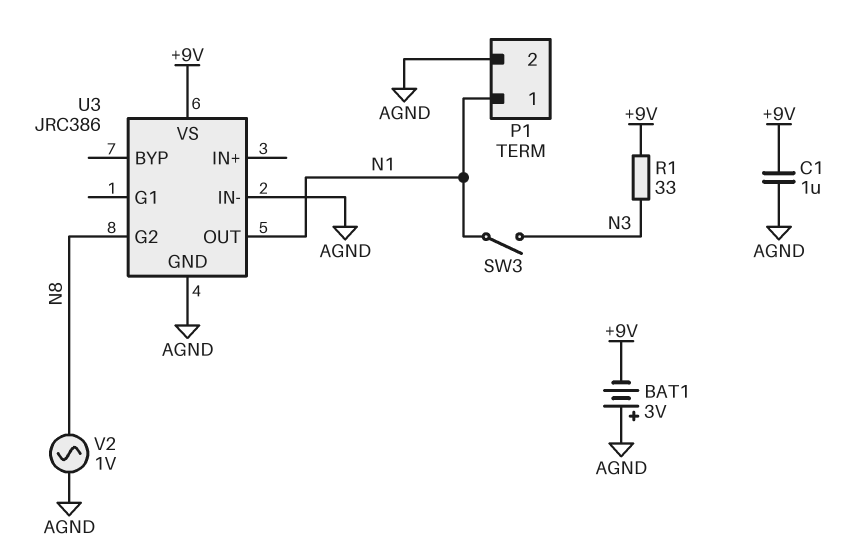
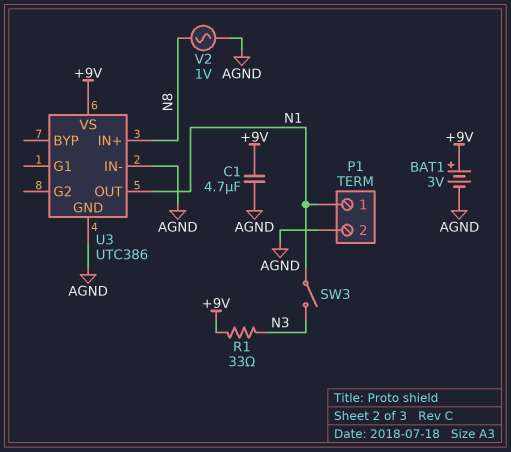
BAT1: 3V (plus AGND, minus +9V) -> 3V (plus +9V, minus AGND)
C1: 1uF (+9V, AGND) -> 4.7uF (+9V, AGND)
U3: JRC386 -> UTC386
U3 pin G2: N8 -> none
U3 pin IN+: none -> N8

